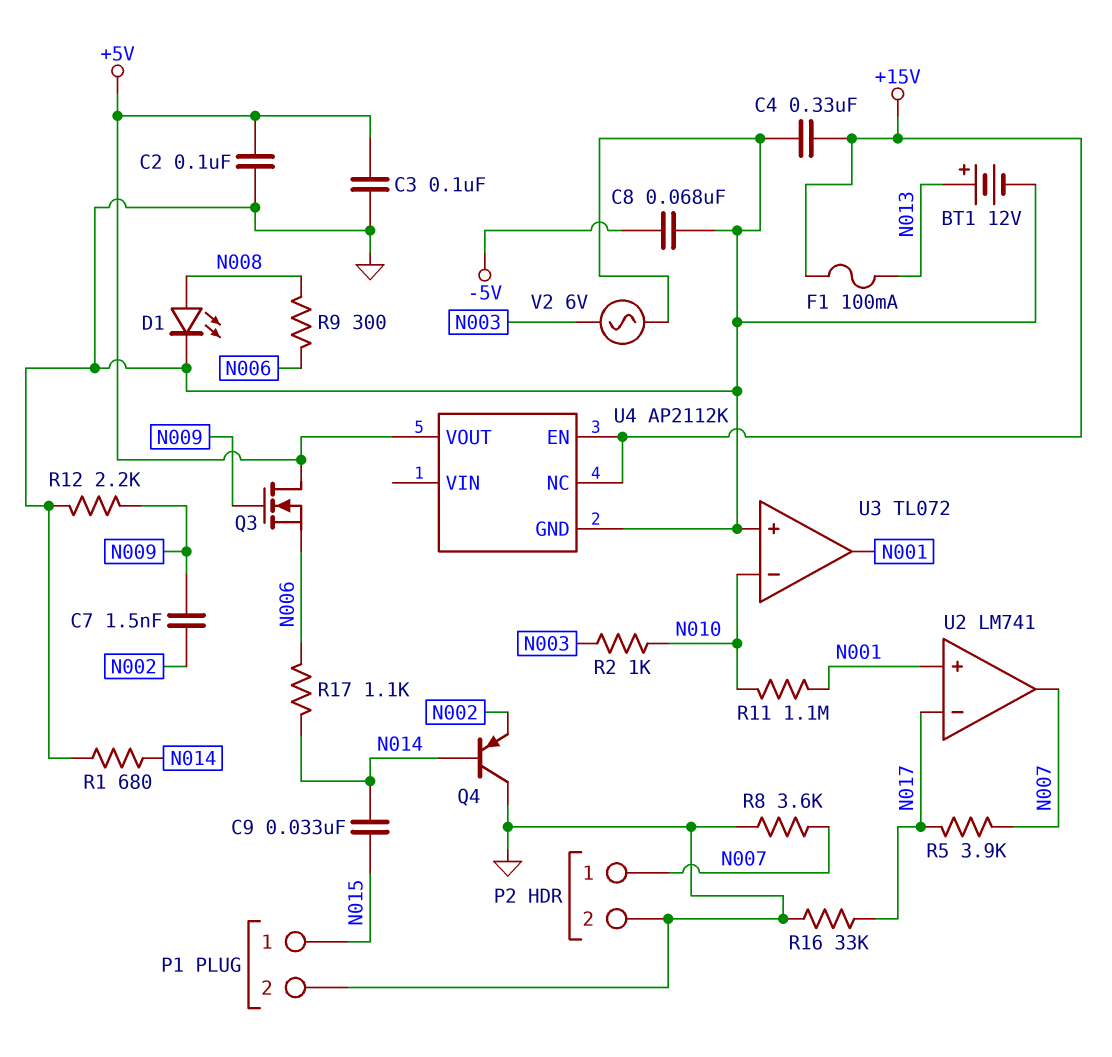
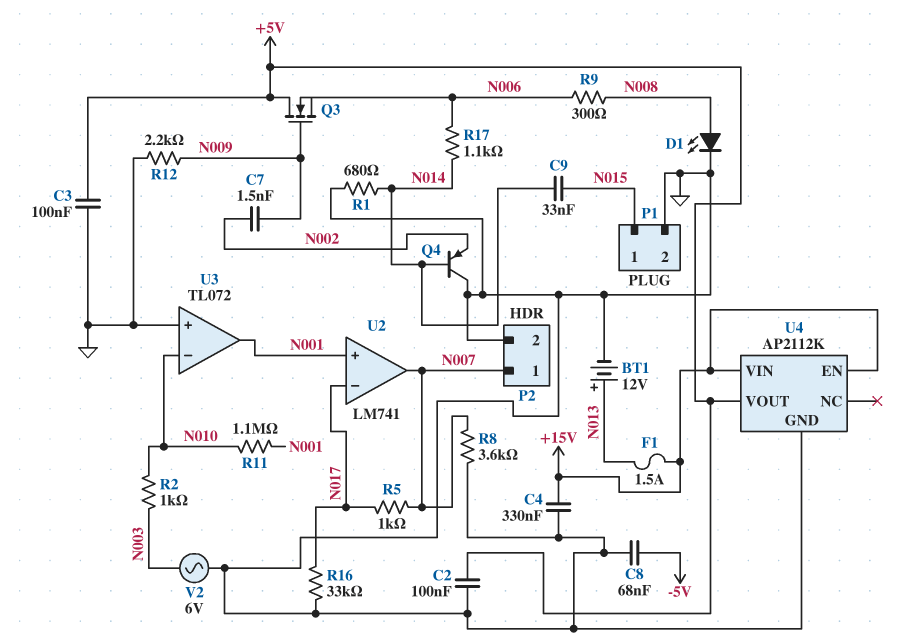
F1: 100mA (+15V, N013) -> 1.5A (+15V, N013)
R5: 3.9k (N007, N017) -> 1k (N007, N017)
U4 pin NC: +15V -> none
U4 pin VIN: none -> +15V

